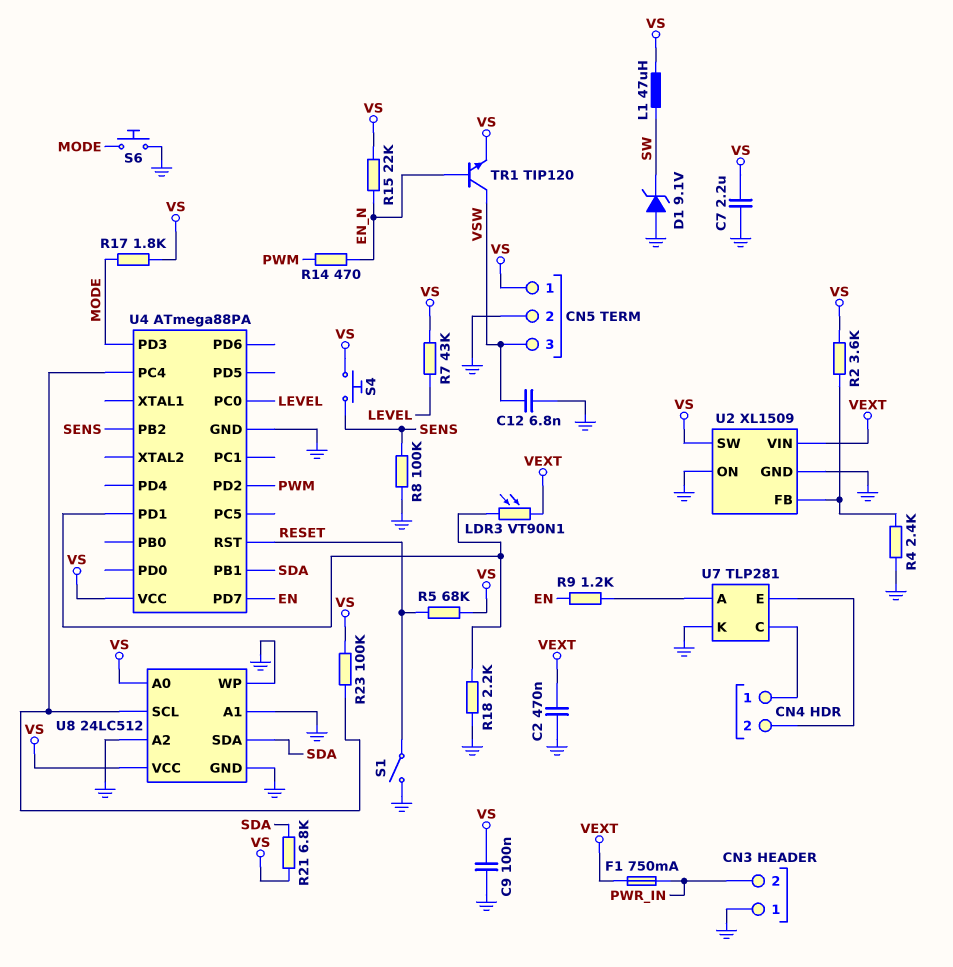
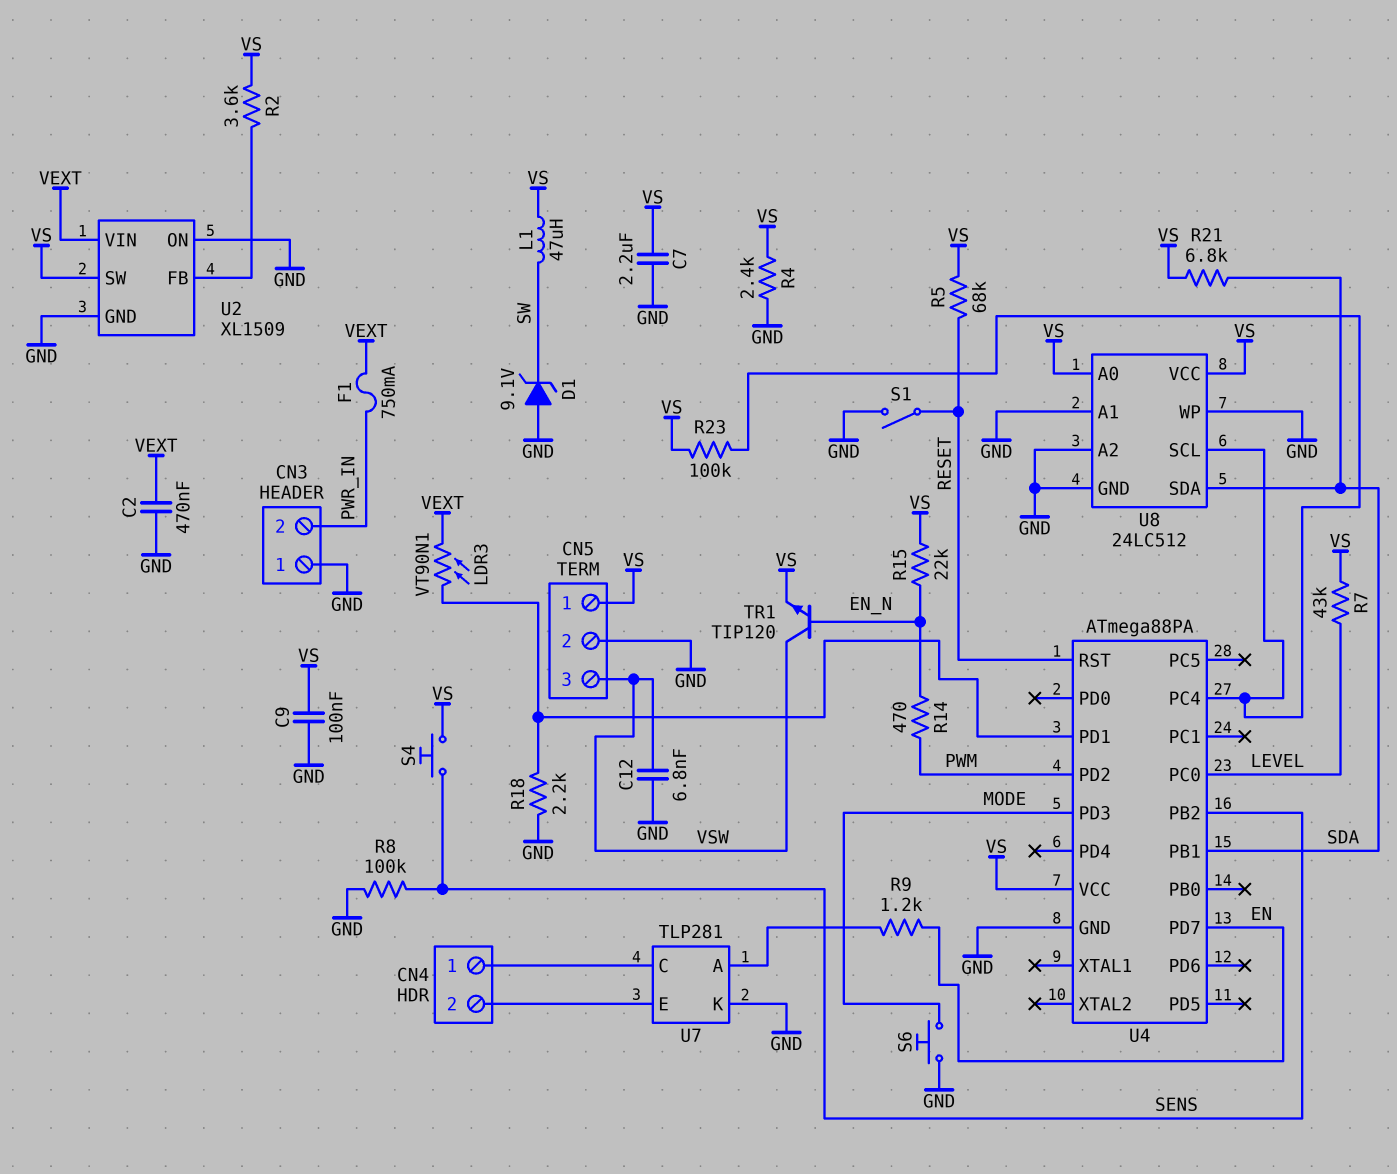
R4: 2.4k (GND, U2/FB) -> 2.4k (GND, VS)
R17: 1.8k (MODE, VS) -> none

